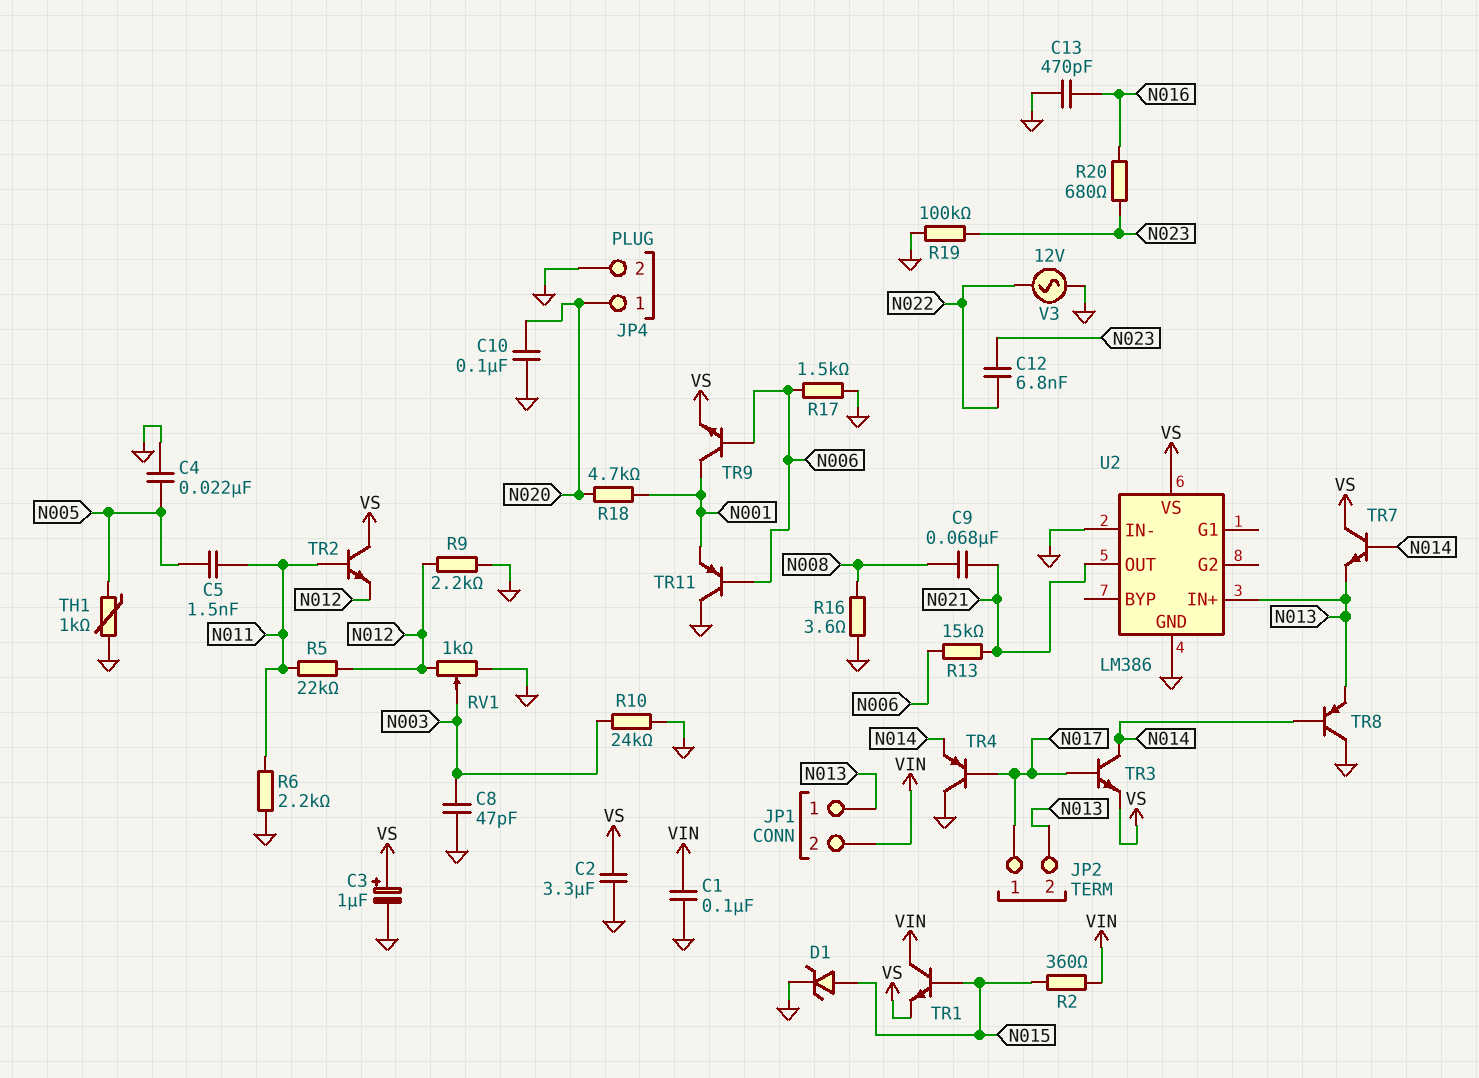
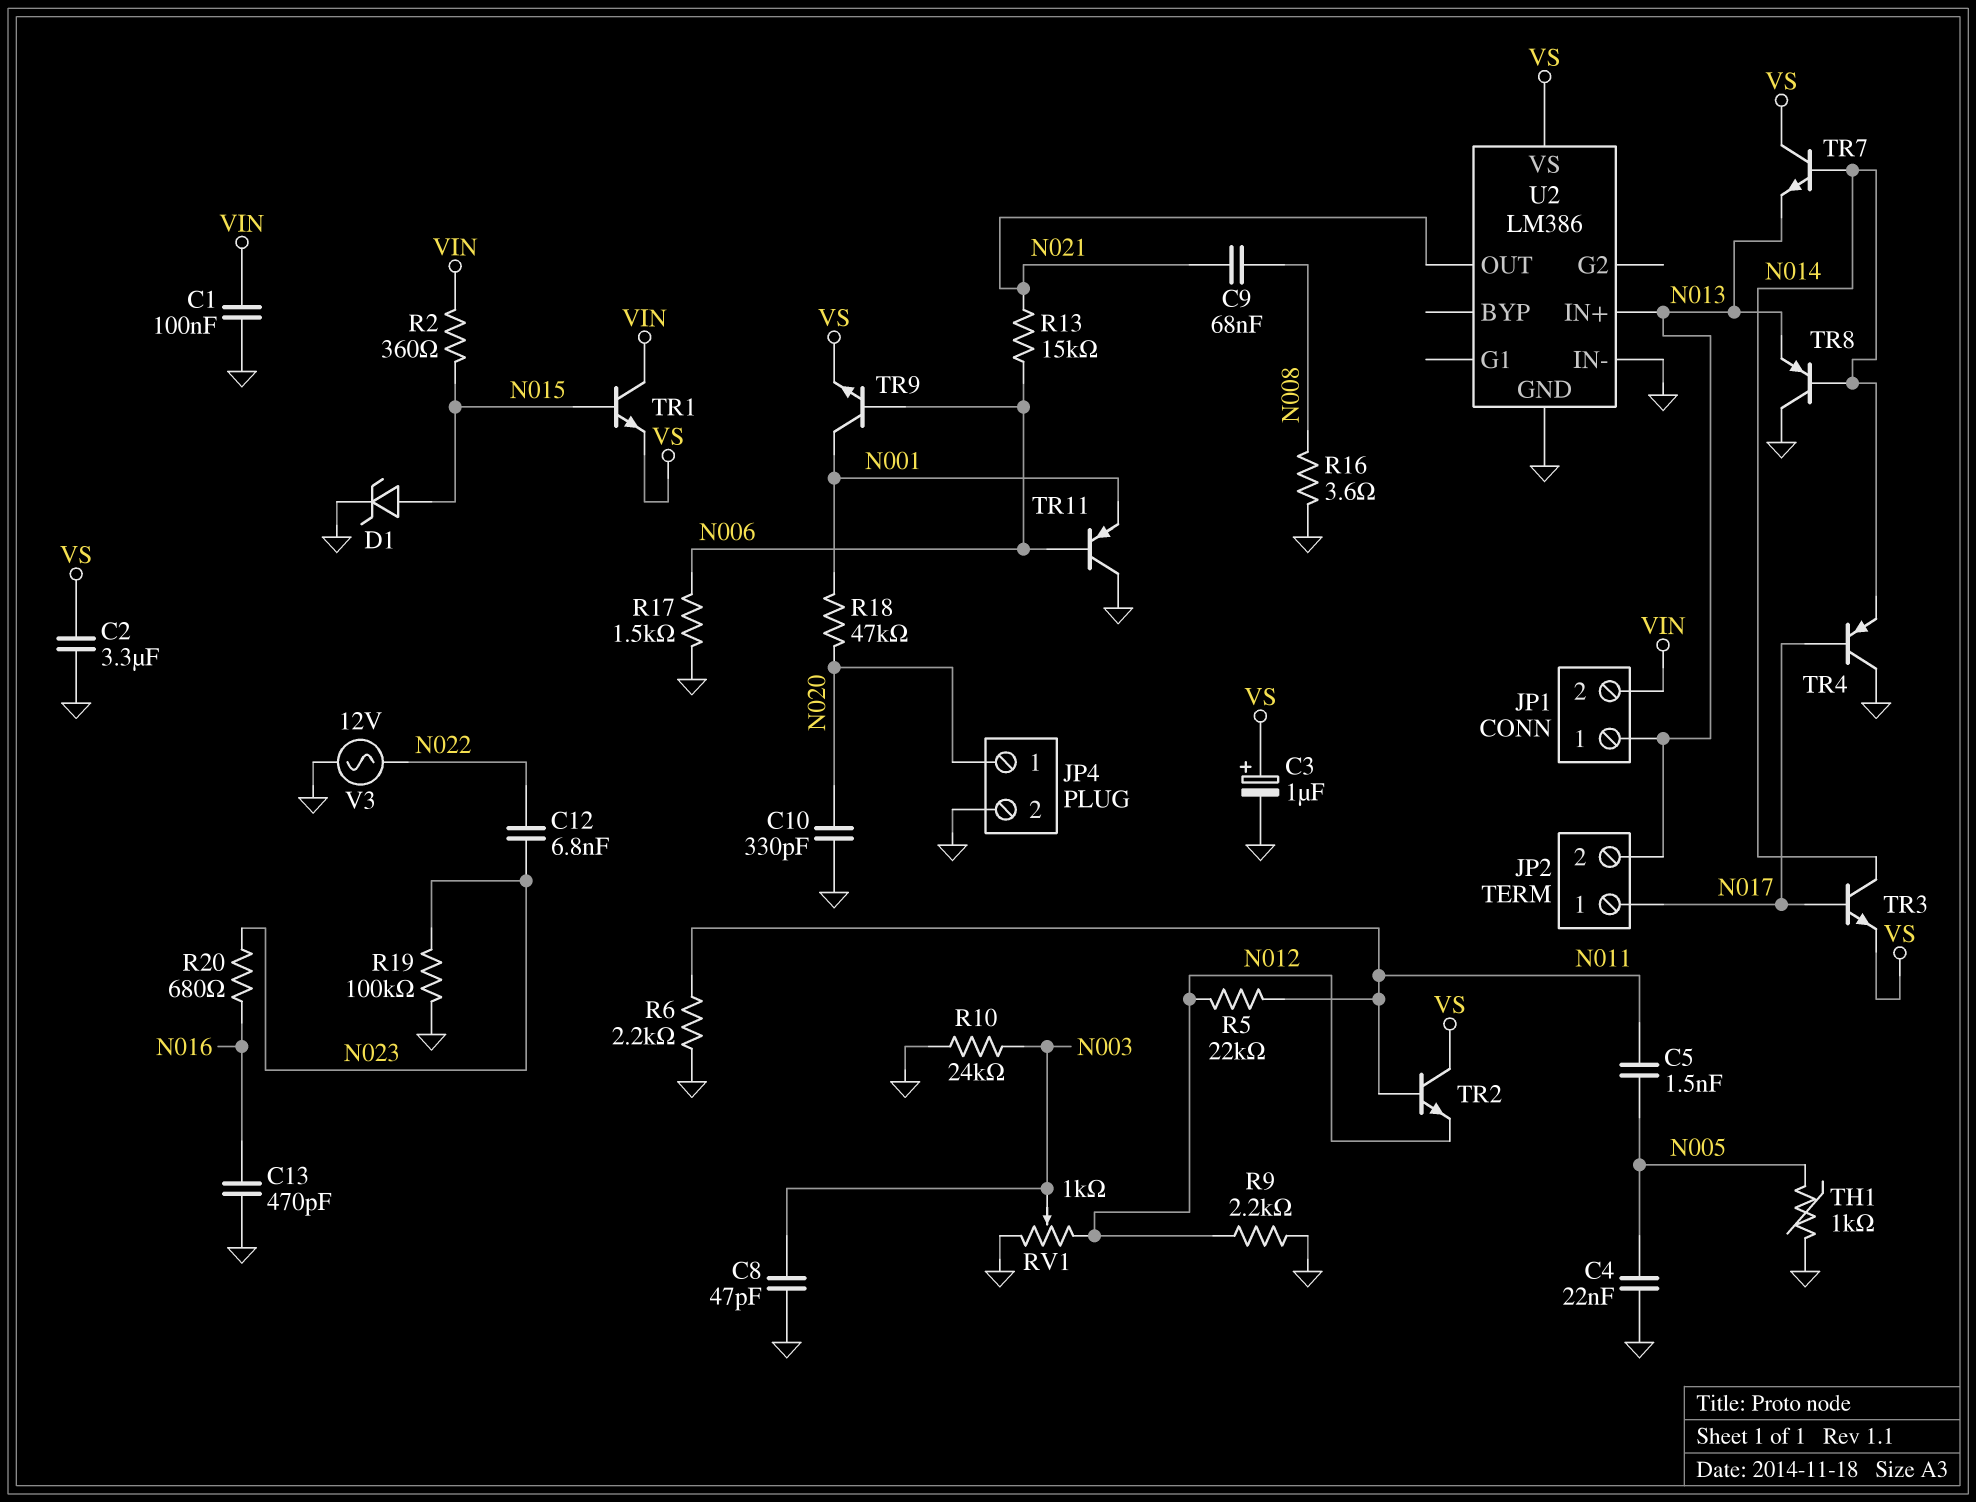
C10: 100nF (GND, N020) -> 330pF (GND, N020)
R18: 4.7k (N001, N020) -> 47k (N001, N020)

